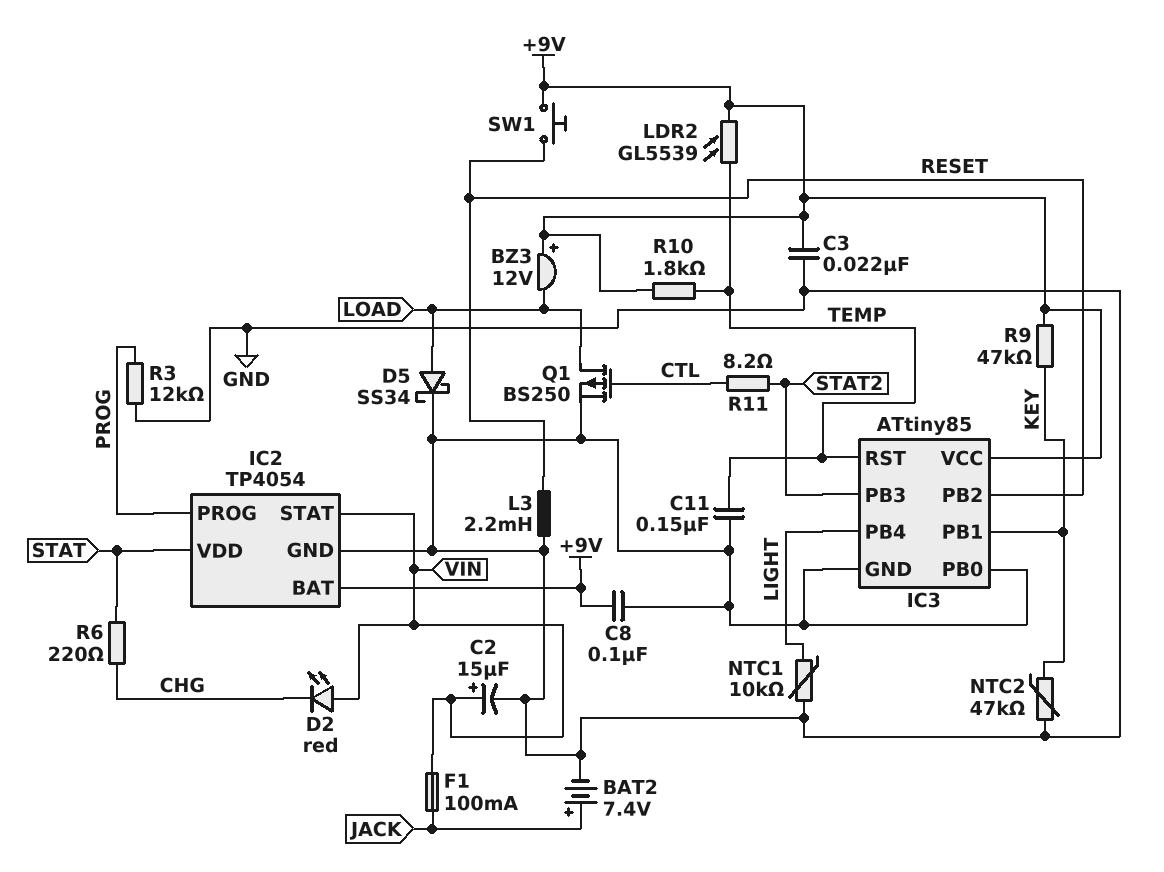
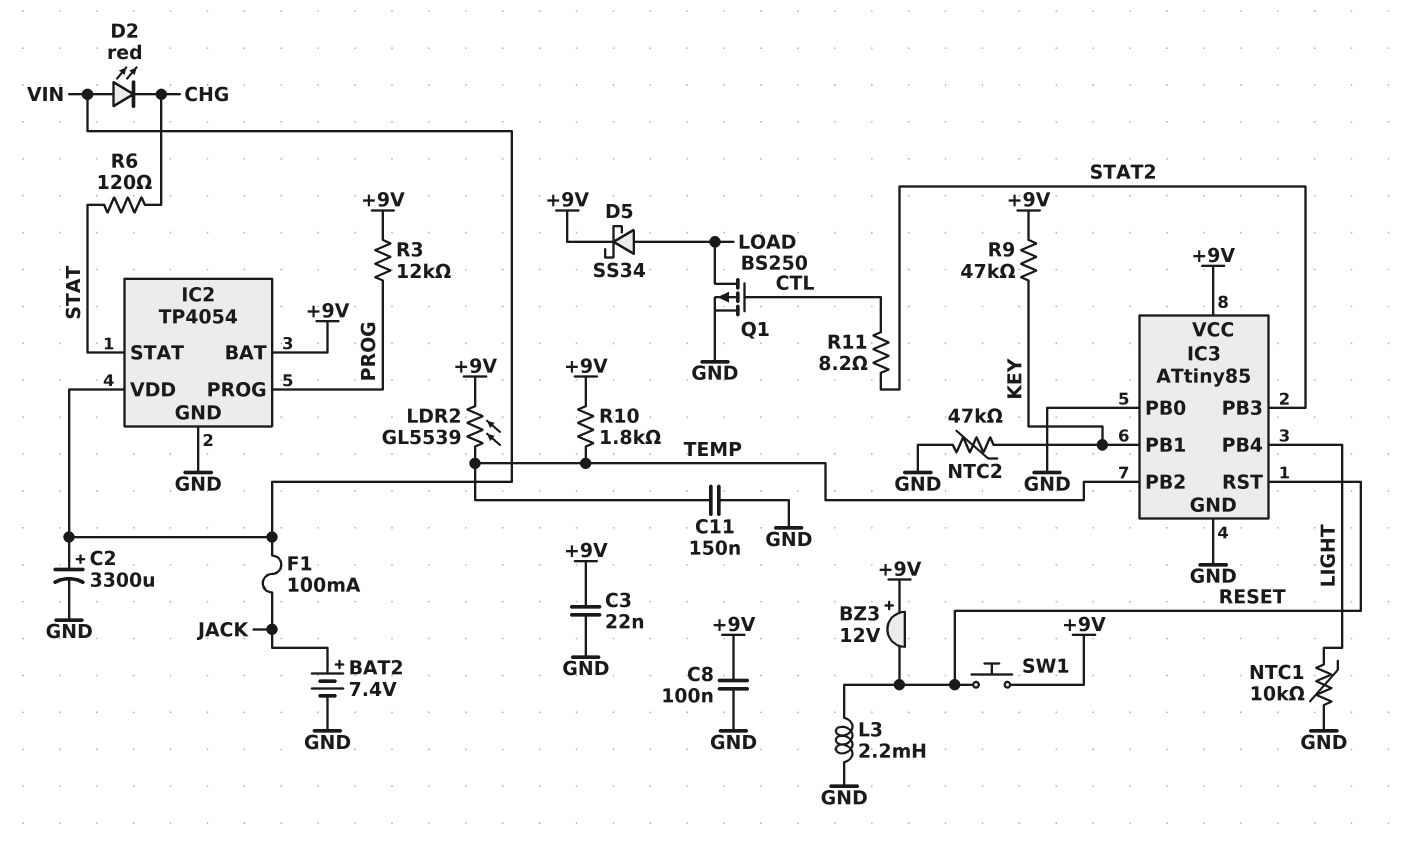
BZ3: buzzer 12V (plus +9V, minus LOAD) -> buzzer 12V (plus +9V, minus RESET)
C2: 15uF (plus VIN, minus GND) -> 3300uF (plus VIN, minus GND)
D5: schottky SS34 (A LOAD, K GND) -> schottky SS34 (A LOAD, K +9V)
IC2 pin STAT: VIN -> STAT
IC2 pin VDD: STAT -> VIN
IC3 pin PB2: RESET -> TEMP
IC3 pin RST: TEMP -> RESET
R3: 12k (GND, PROG) -> 12k (+9V, PROG)
R6: 220 (CHG, STAT) -> 120 (CHG, STAT)

